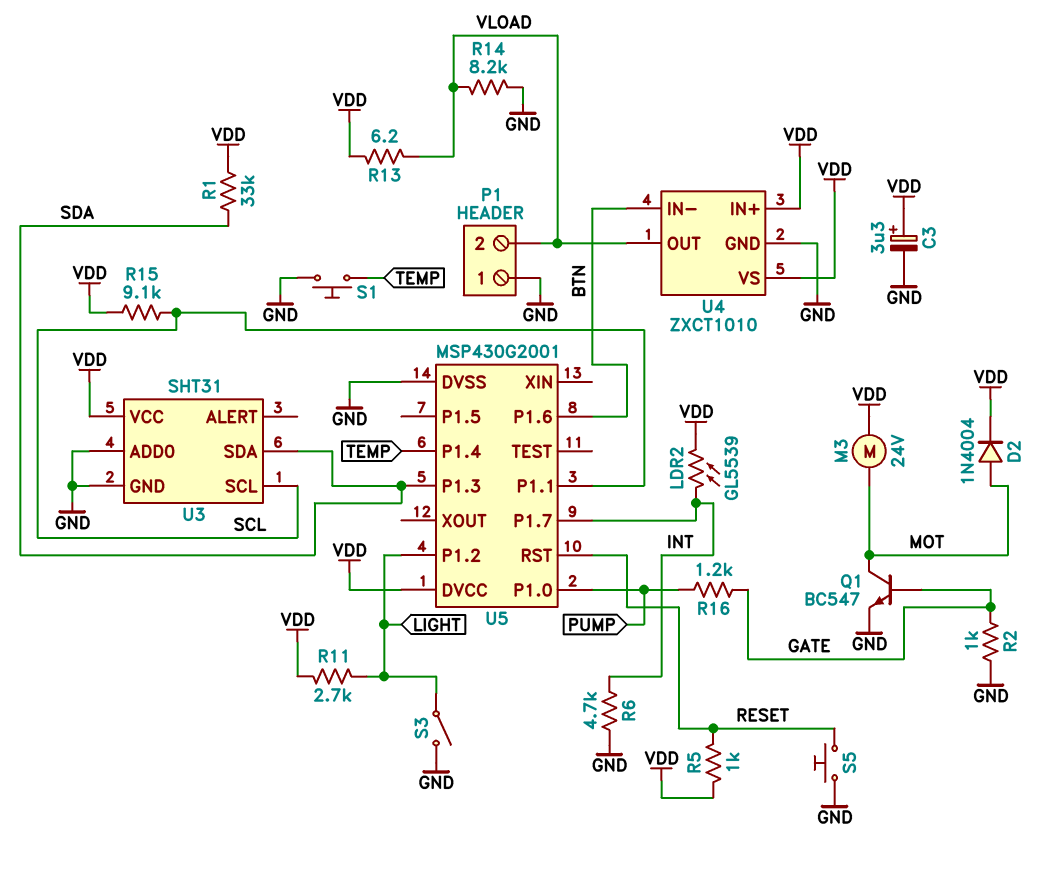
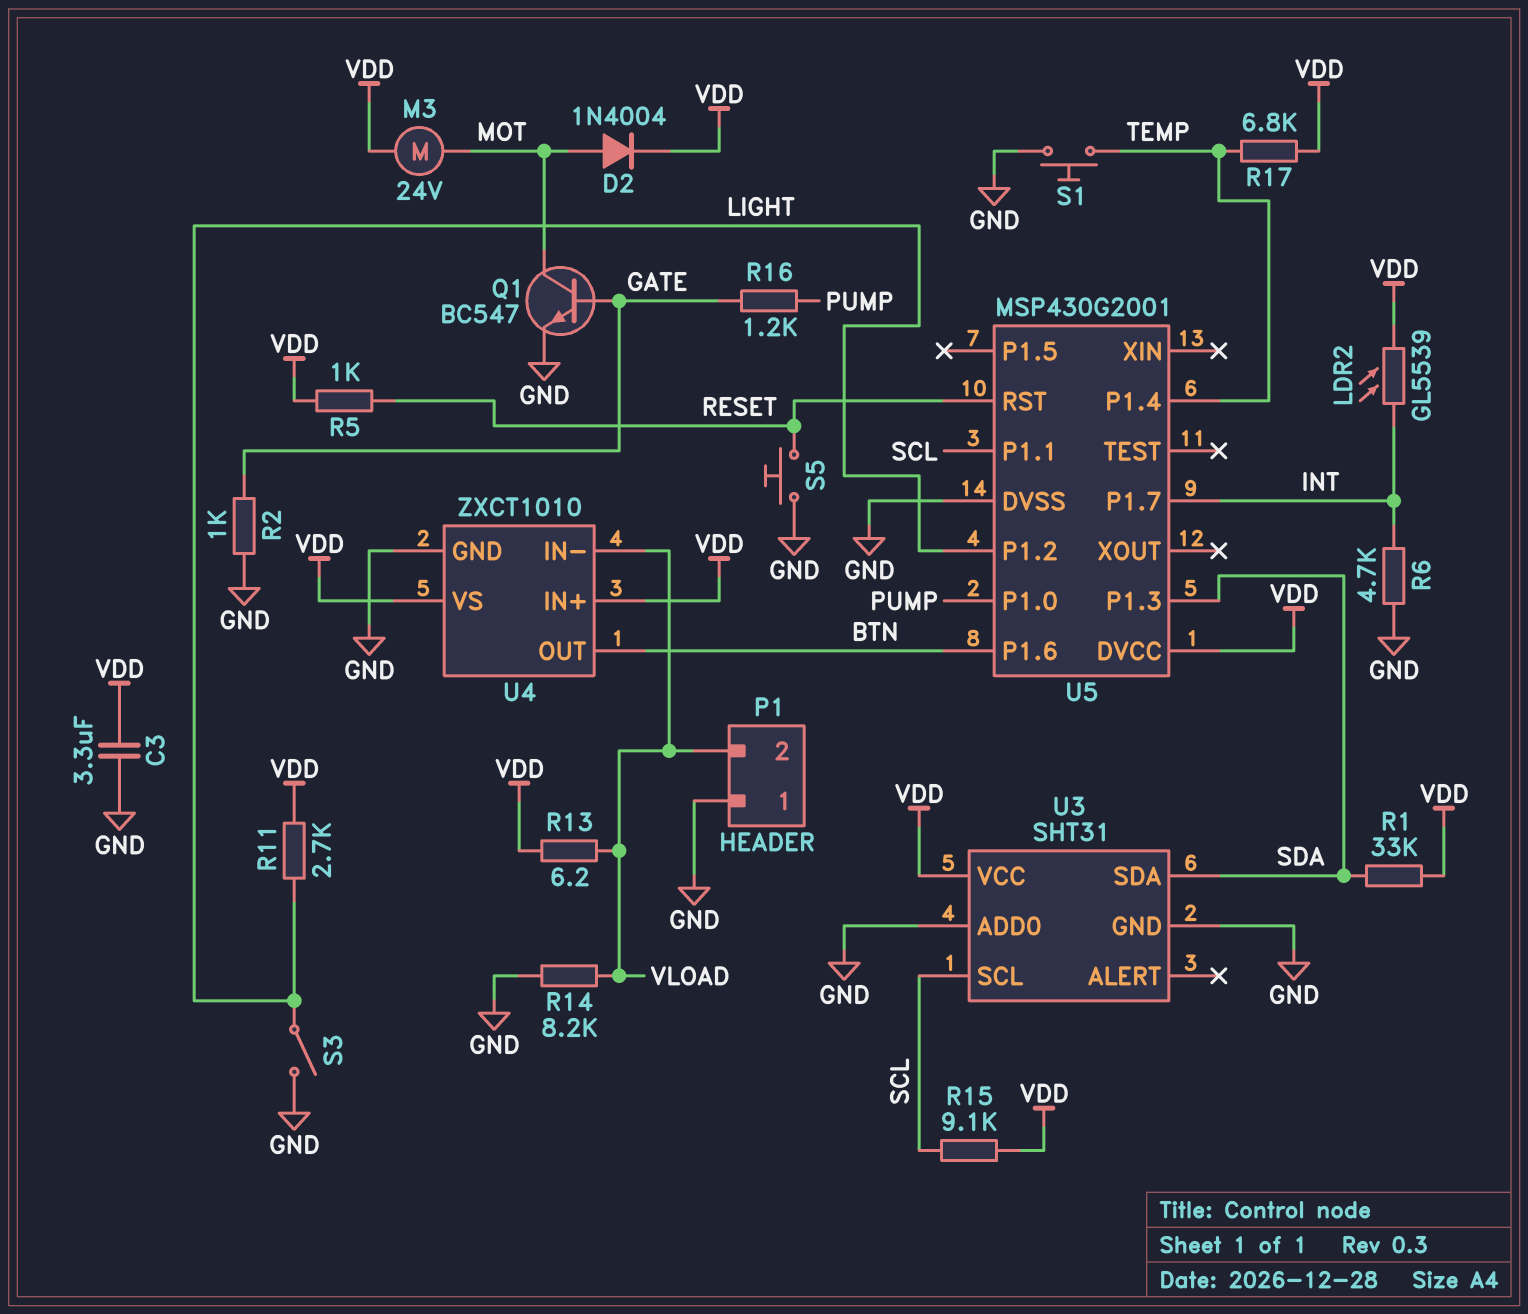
C3: 3.3uF (plus VDD, minus GND) -> 3.3uF (GND, VDD)
R17: none -> 6.8k (TEMP, VDD)
U4 pin IN-: BTN -> VLOAD
U4 pin OUT: VLOAD -> BTN

